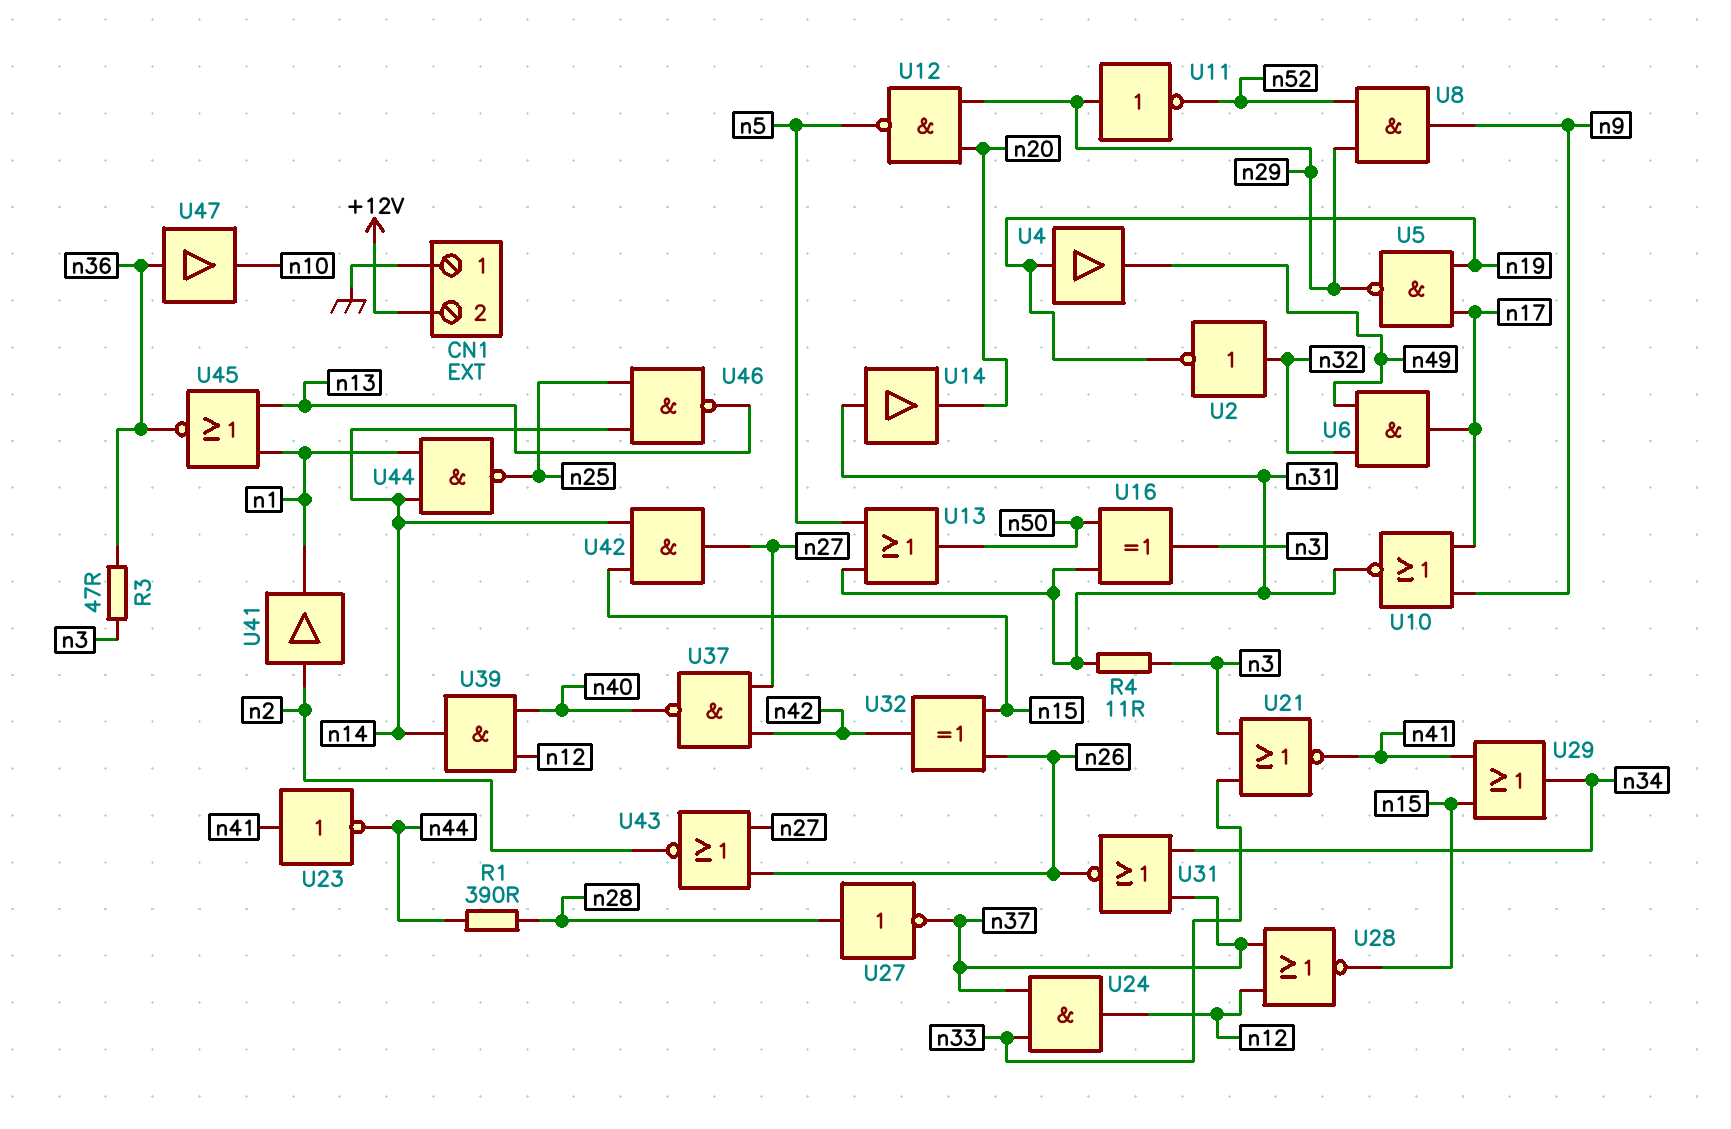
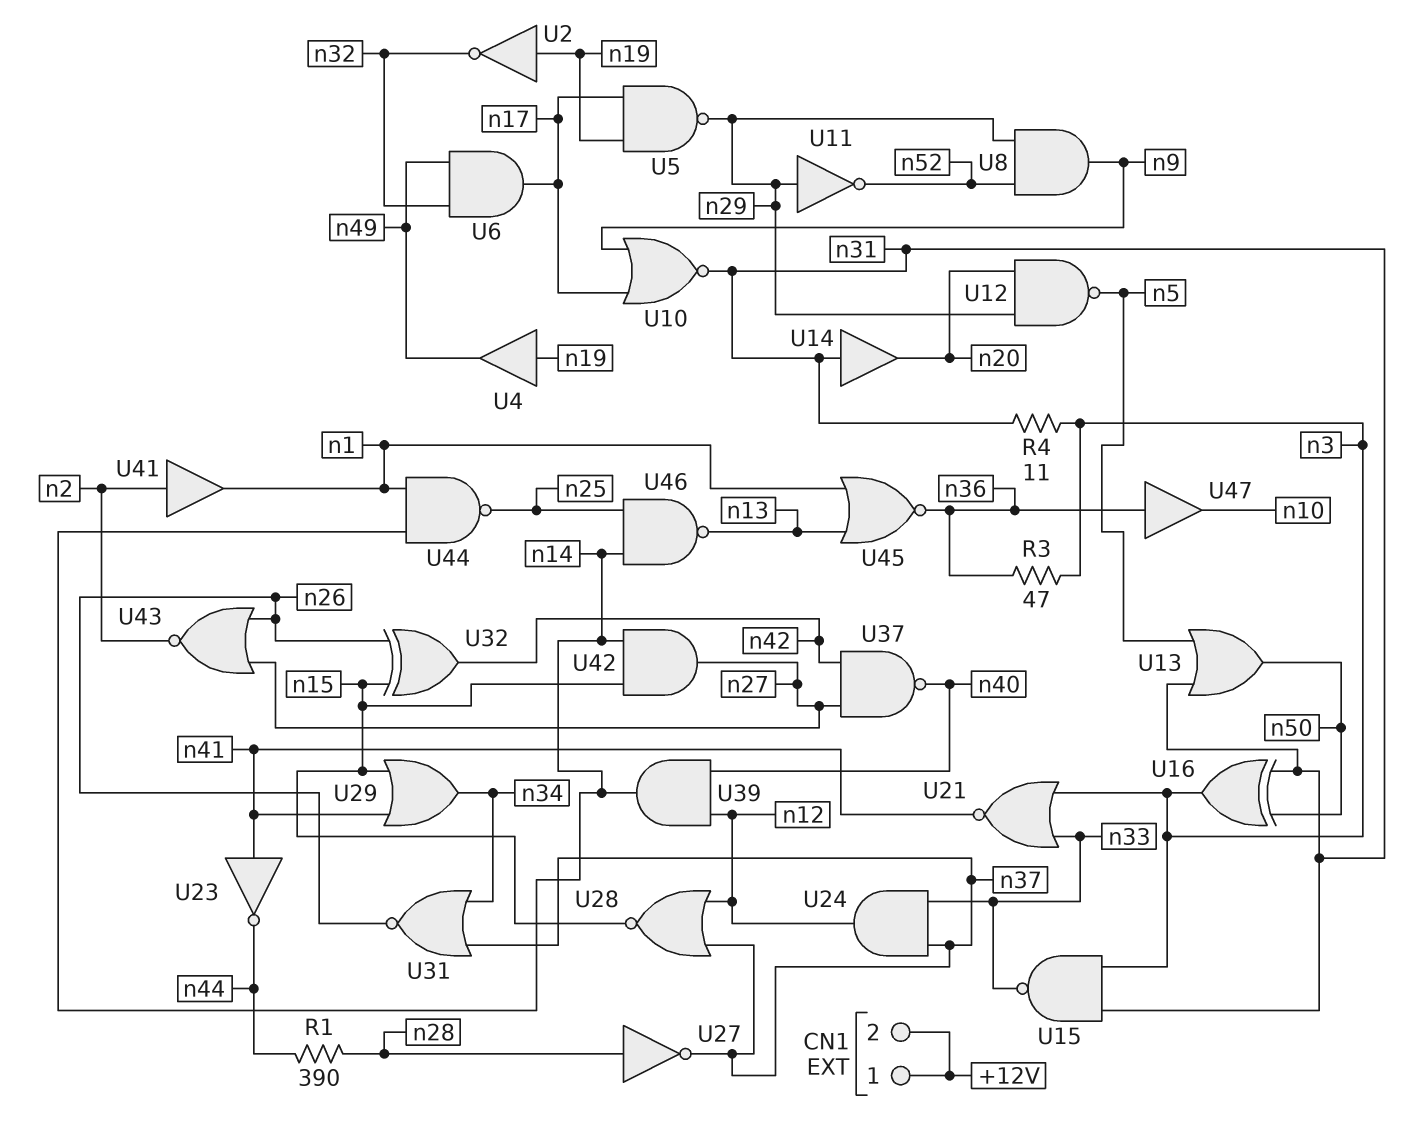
CN1 pin 1: GND -> +12V
U2: NOT (in n32, out n19) -> NOT (in n19, out n32)
U15: none -> NAND (in n3, in n31, out n33)

